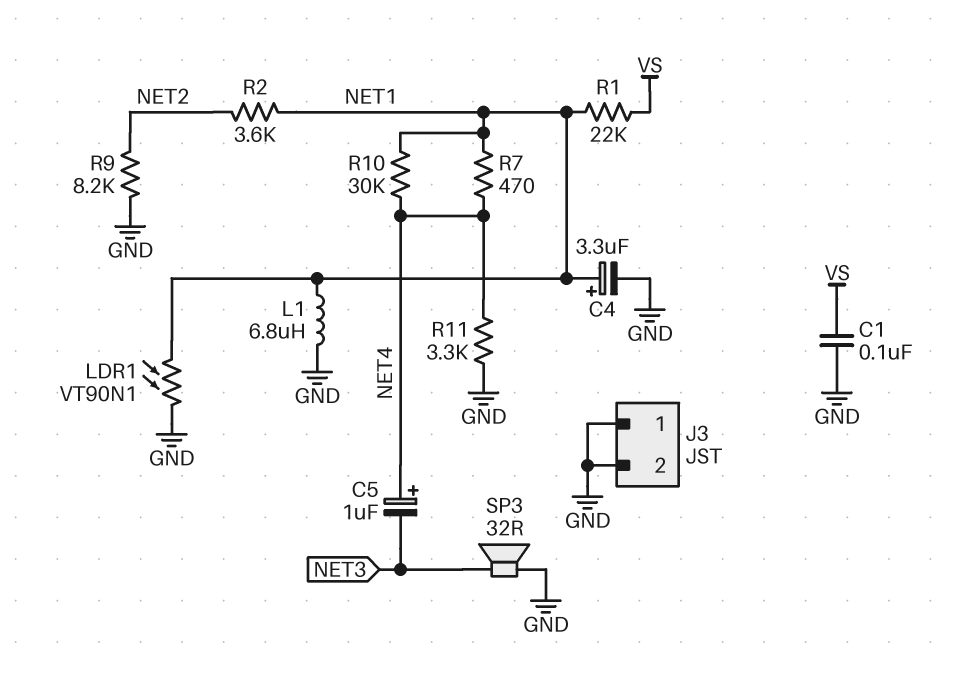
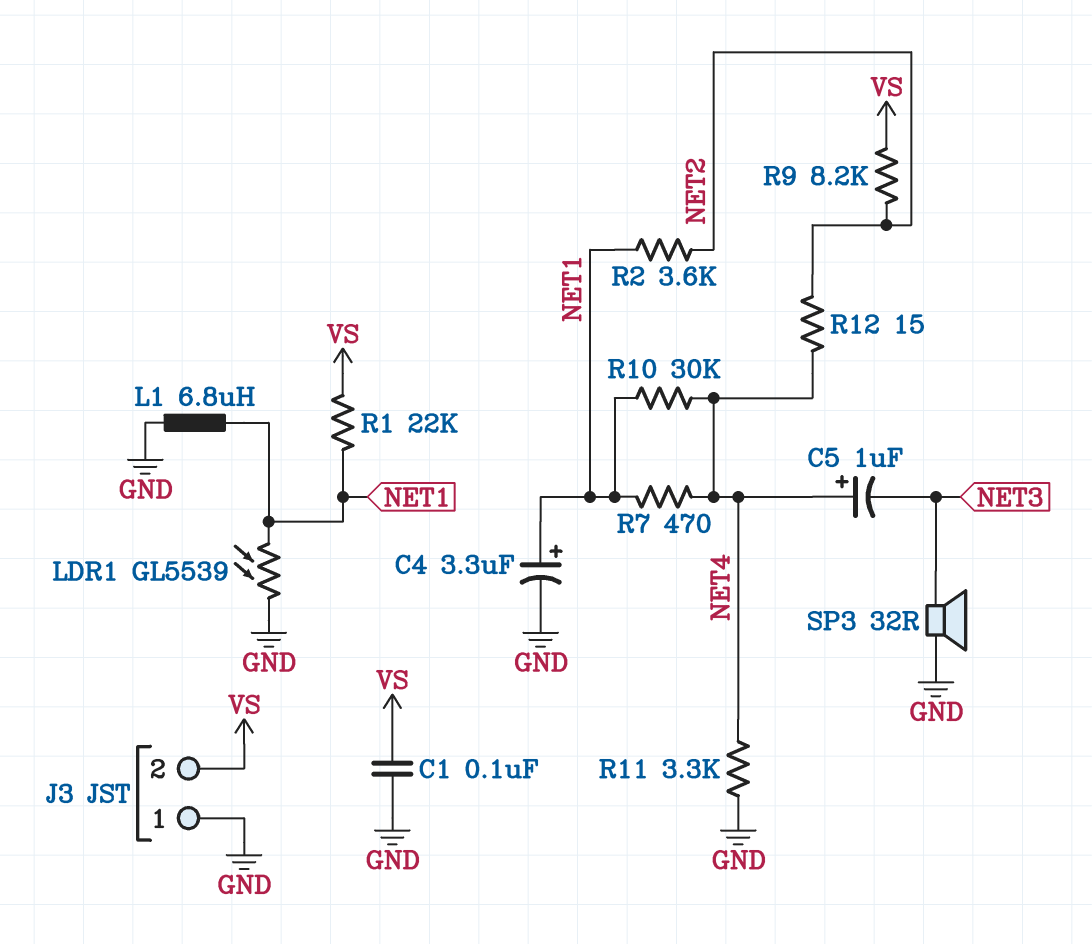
J3 pin 2: GND -> VS
LDR1: VT90N1 (GND, NET1) -> GL5539 (GND, NET1)
R9: 8.2k (GND, NET2) -> 8.2k (NET2, VS)
R12: none -> 15 (NET2, NET4)

